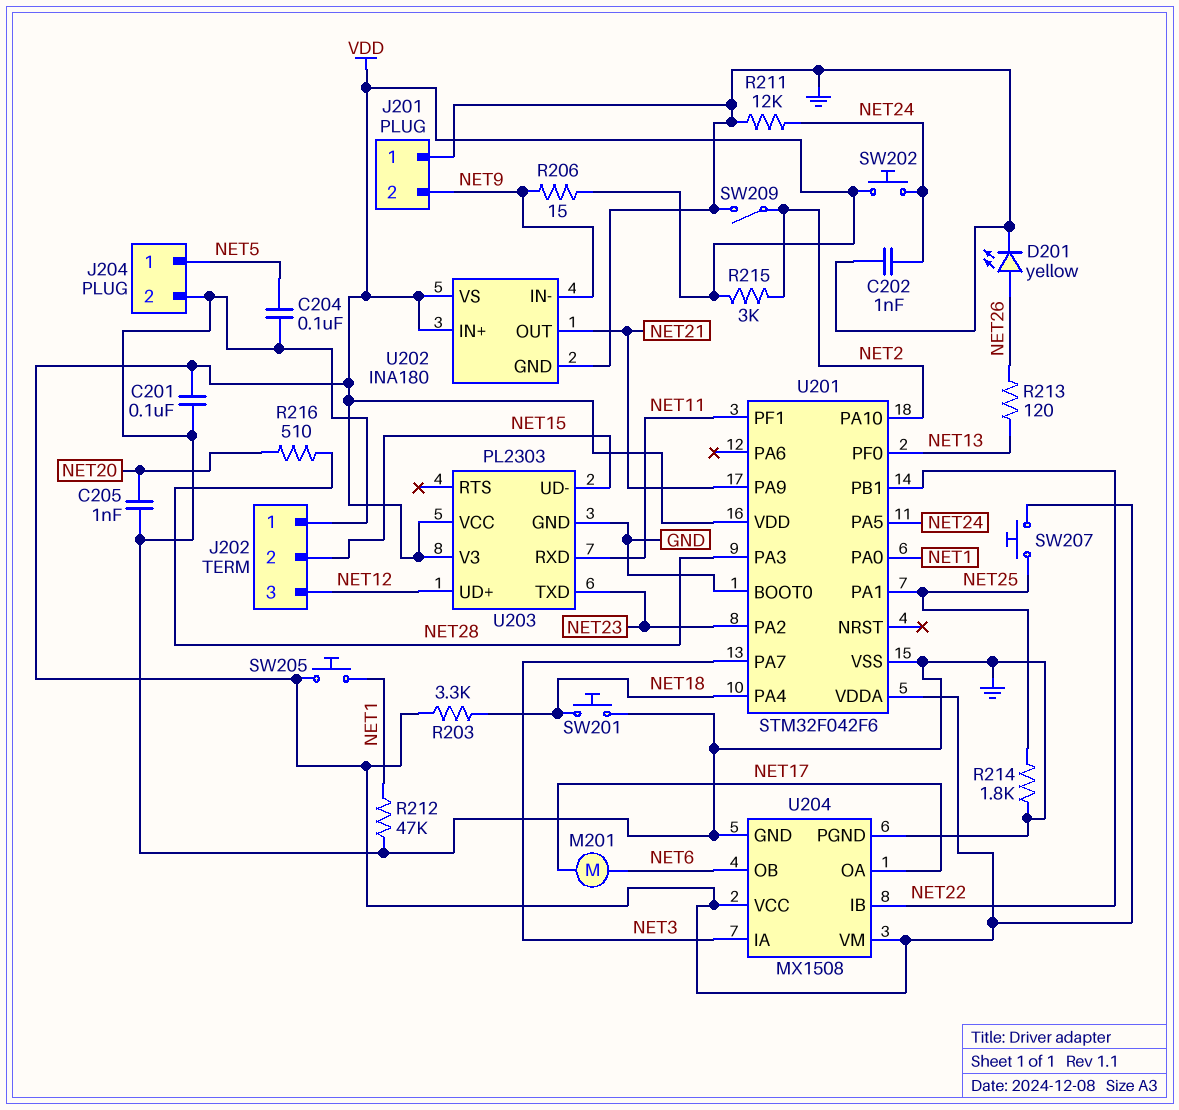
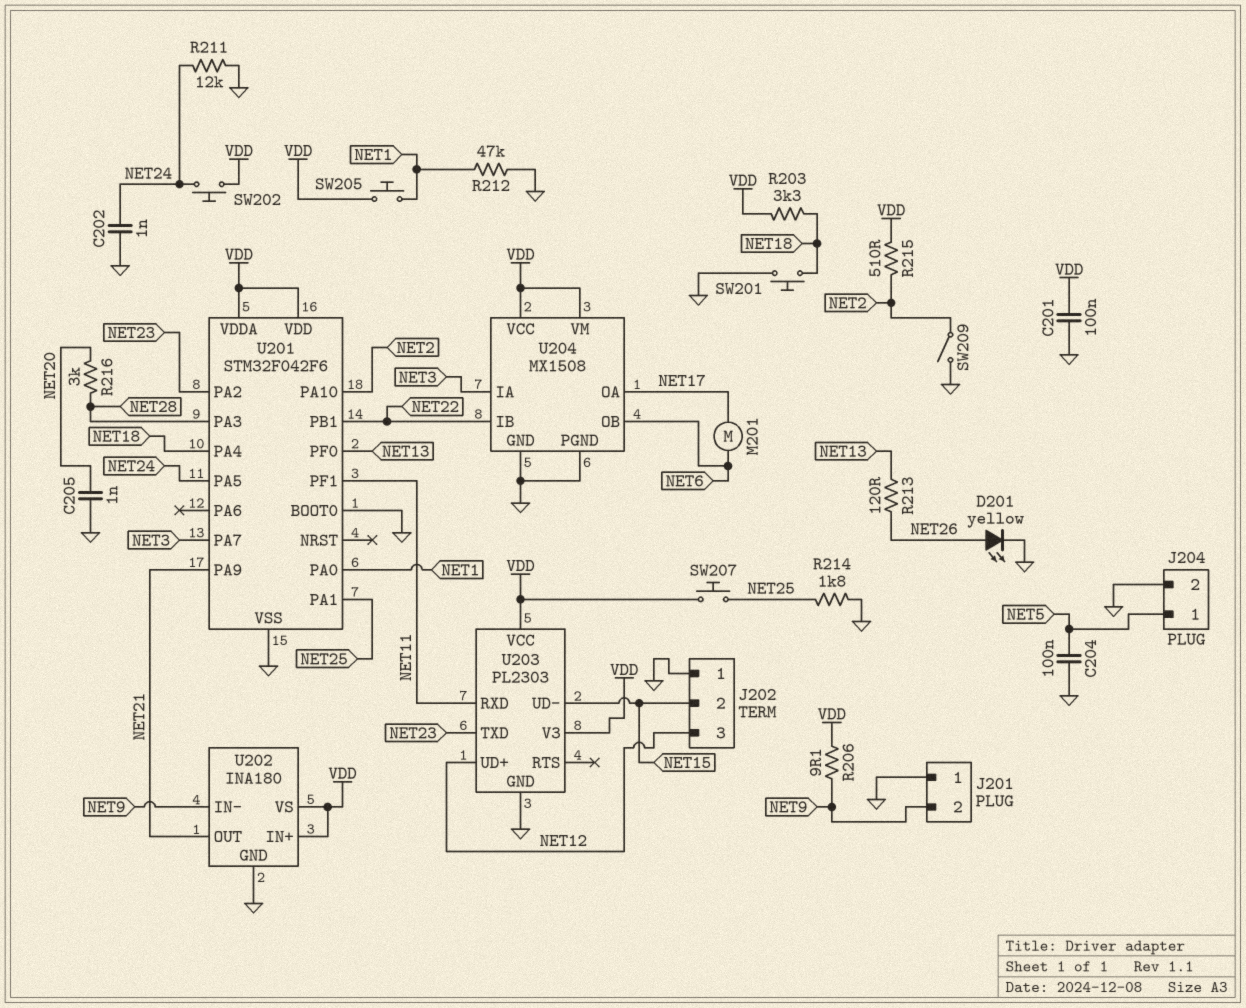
R206: 15 (NET9, VDD) -> 9.1 (NET9, VDD)
R215: 3k (NET2, VDD) -> 510 (NET2, VDD)
R216: 510 (NET20, NET28) -> 3k (NET20, NET28)

